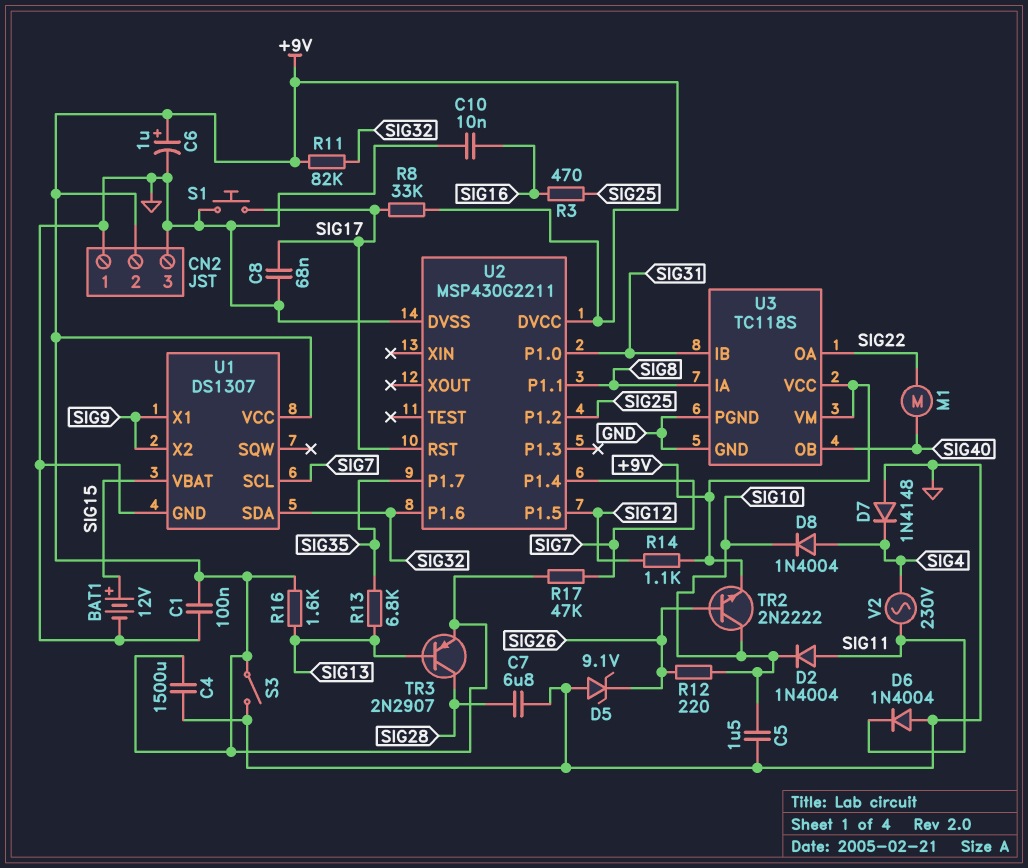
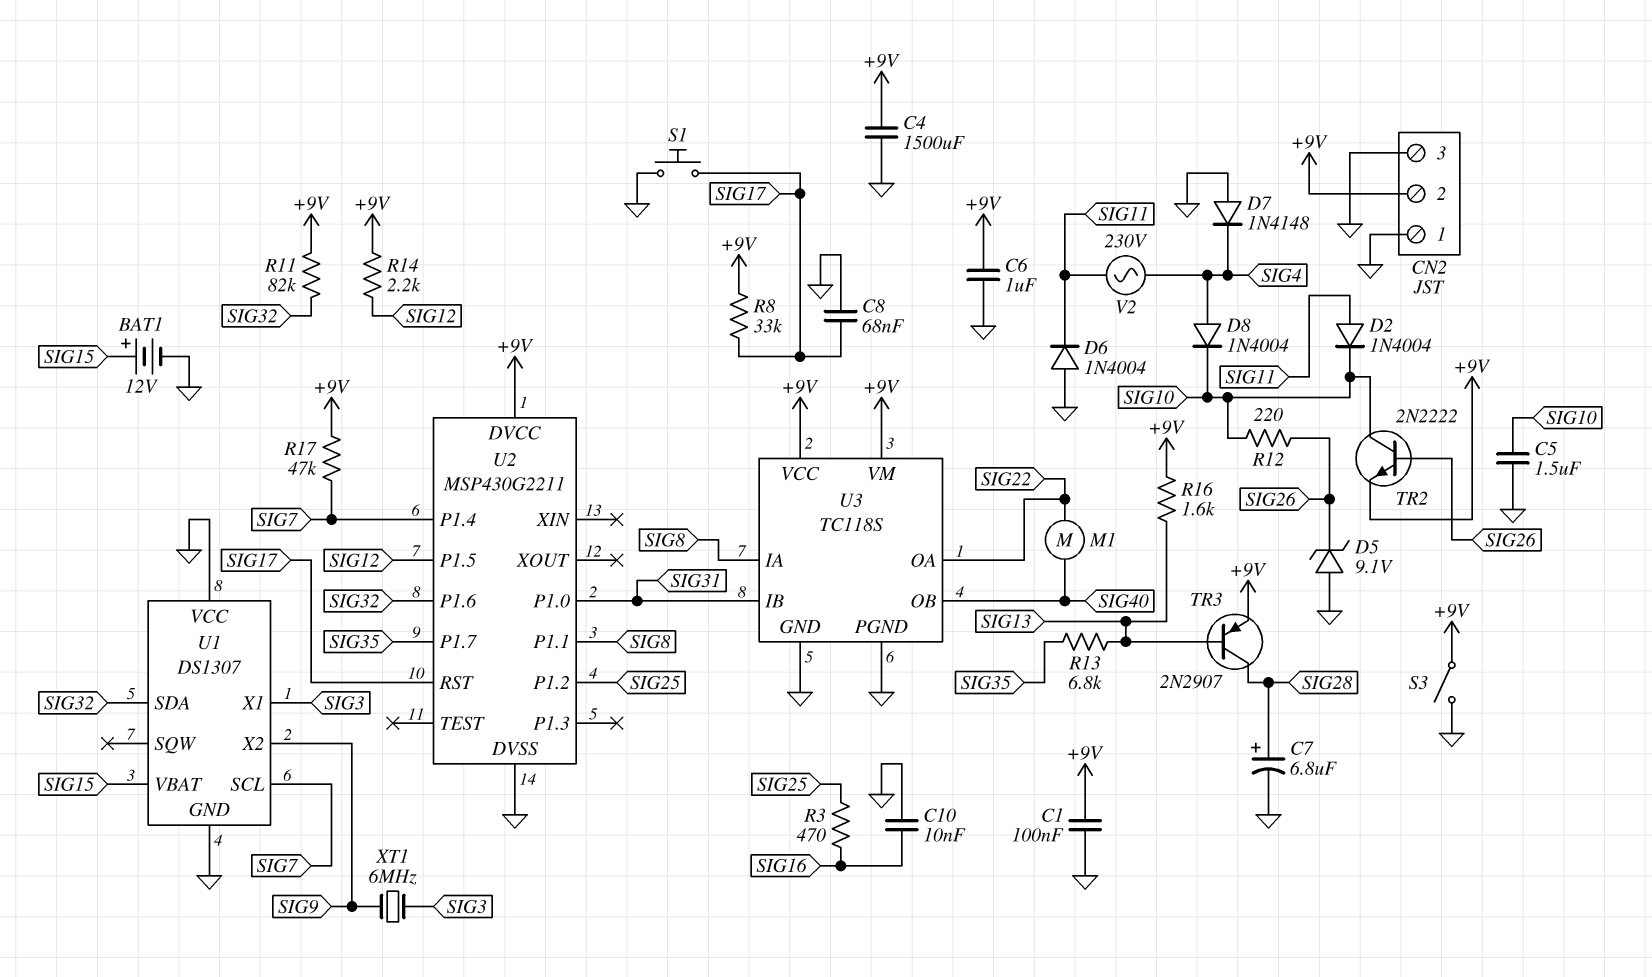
C6: 1uF (plus +9V, minus GND) -> 1uF (+9V, GND)
C7: 6.8uF (GND, SIG28) -> 6.8uF (plus SIG28, minus GND)
R14: 1.1k (+9V, SIG12) -> 2.2k (+9V, SIG12)
U1 pin VCC: +9V -> GND
U1 pin X1: SIG9 -> SIG3
XT1: none -> 6MHz (SIG3, SIG9)

